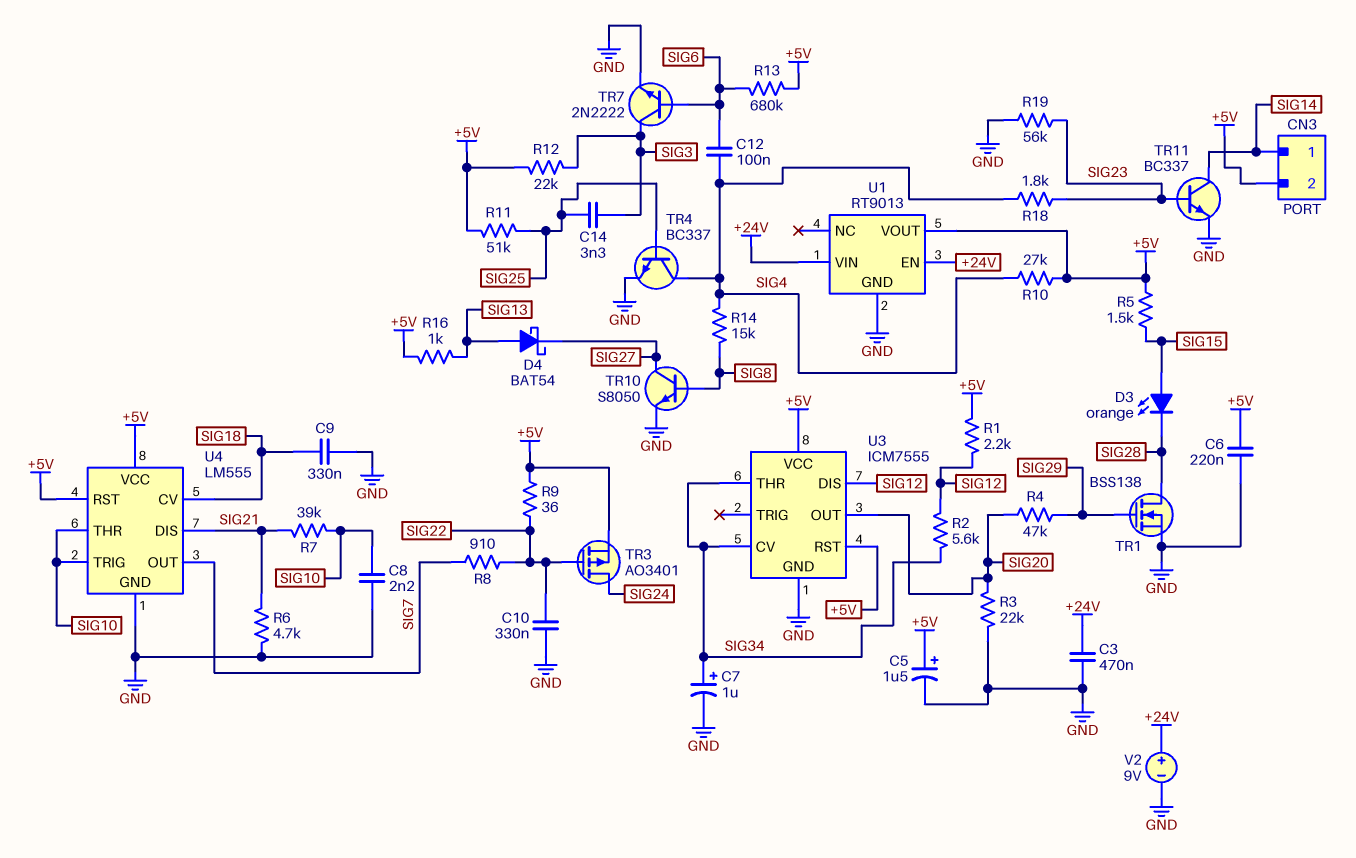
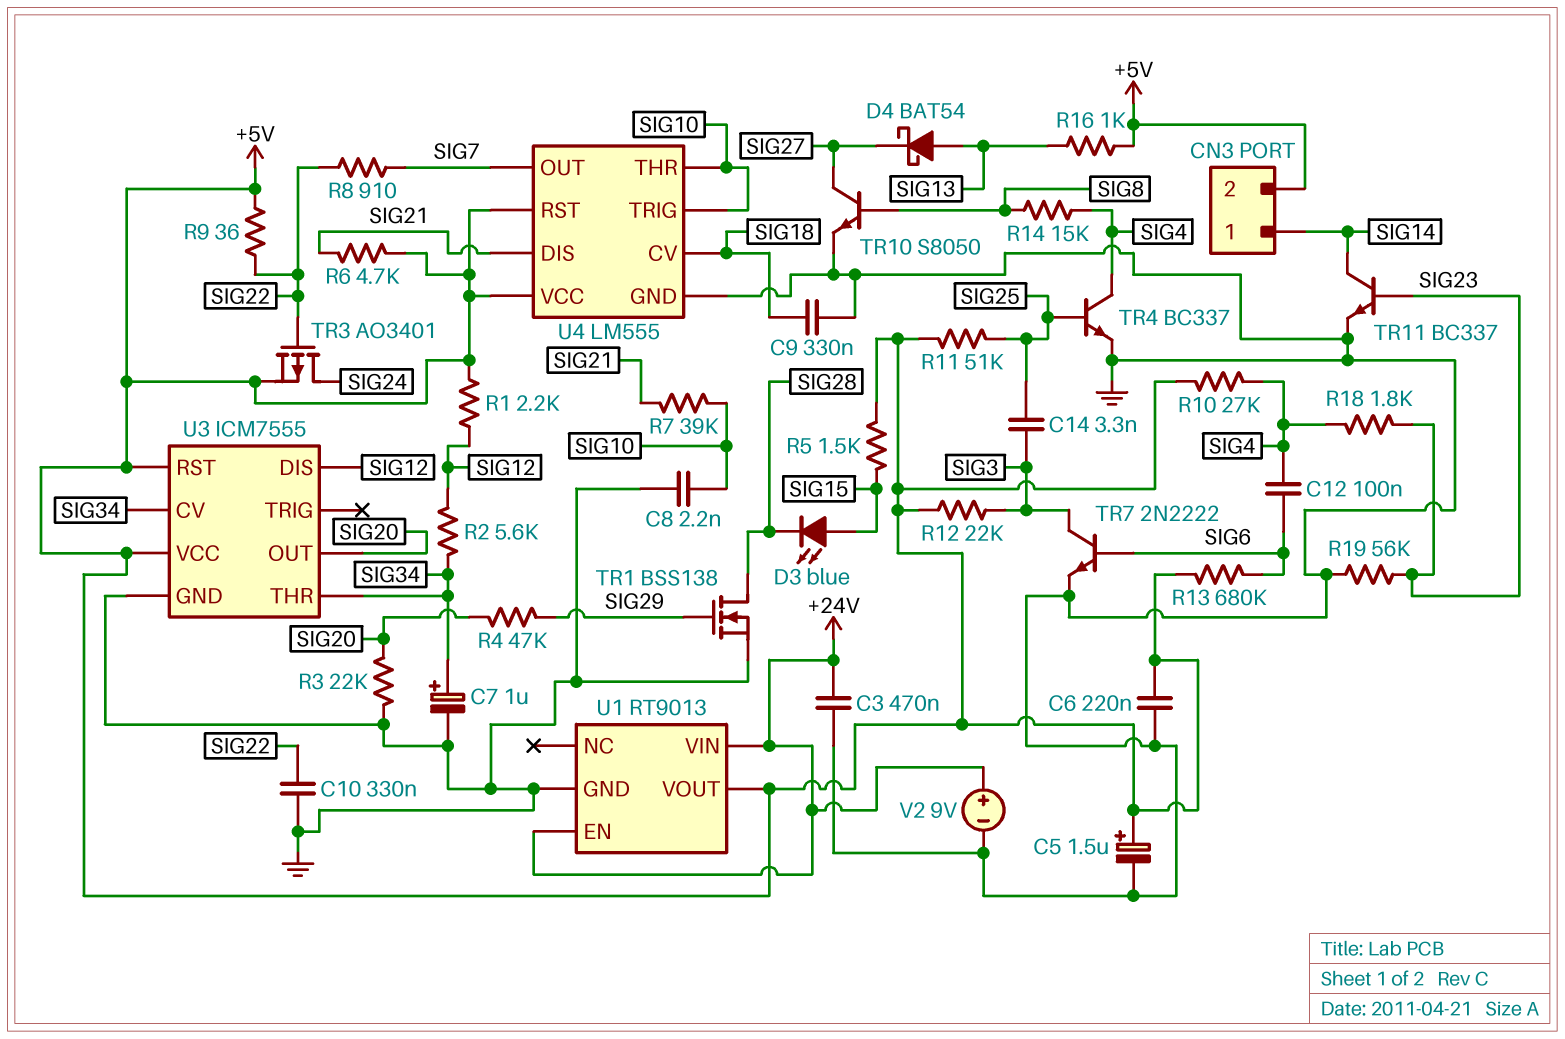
D3: LED orange (A SIG15, K SIG28) -> LED blue (A SIG15, K SIG28)
R6: 4.7k (GND, SIG21) -> 4.7k (+5V, SIG21)

